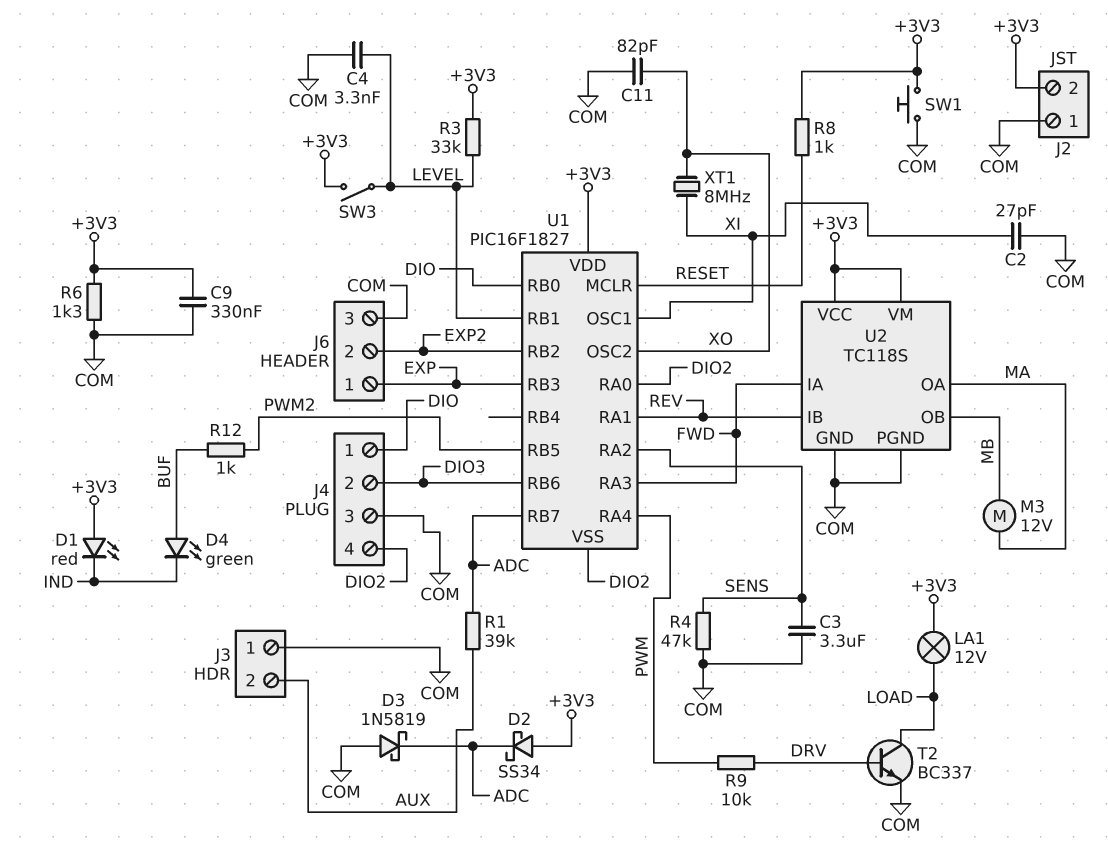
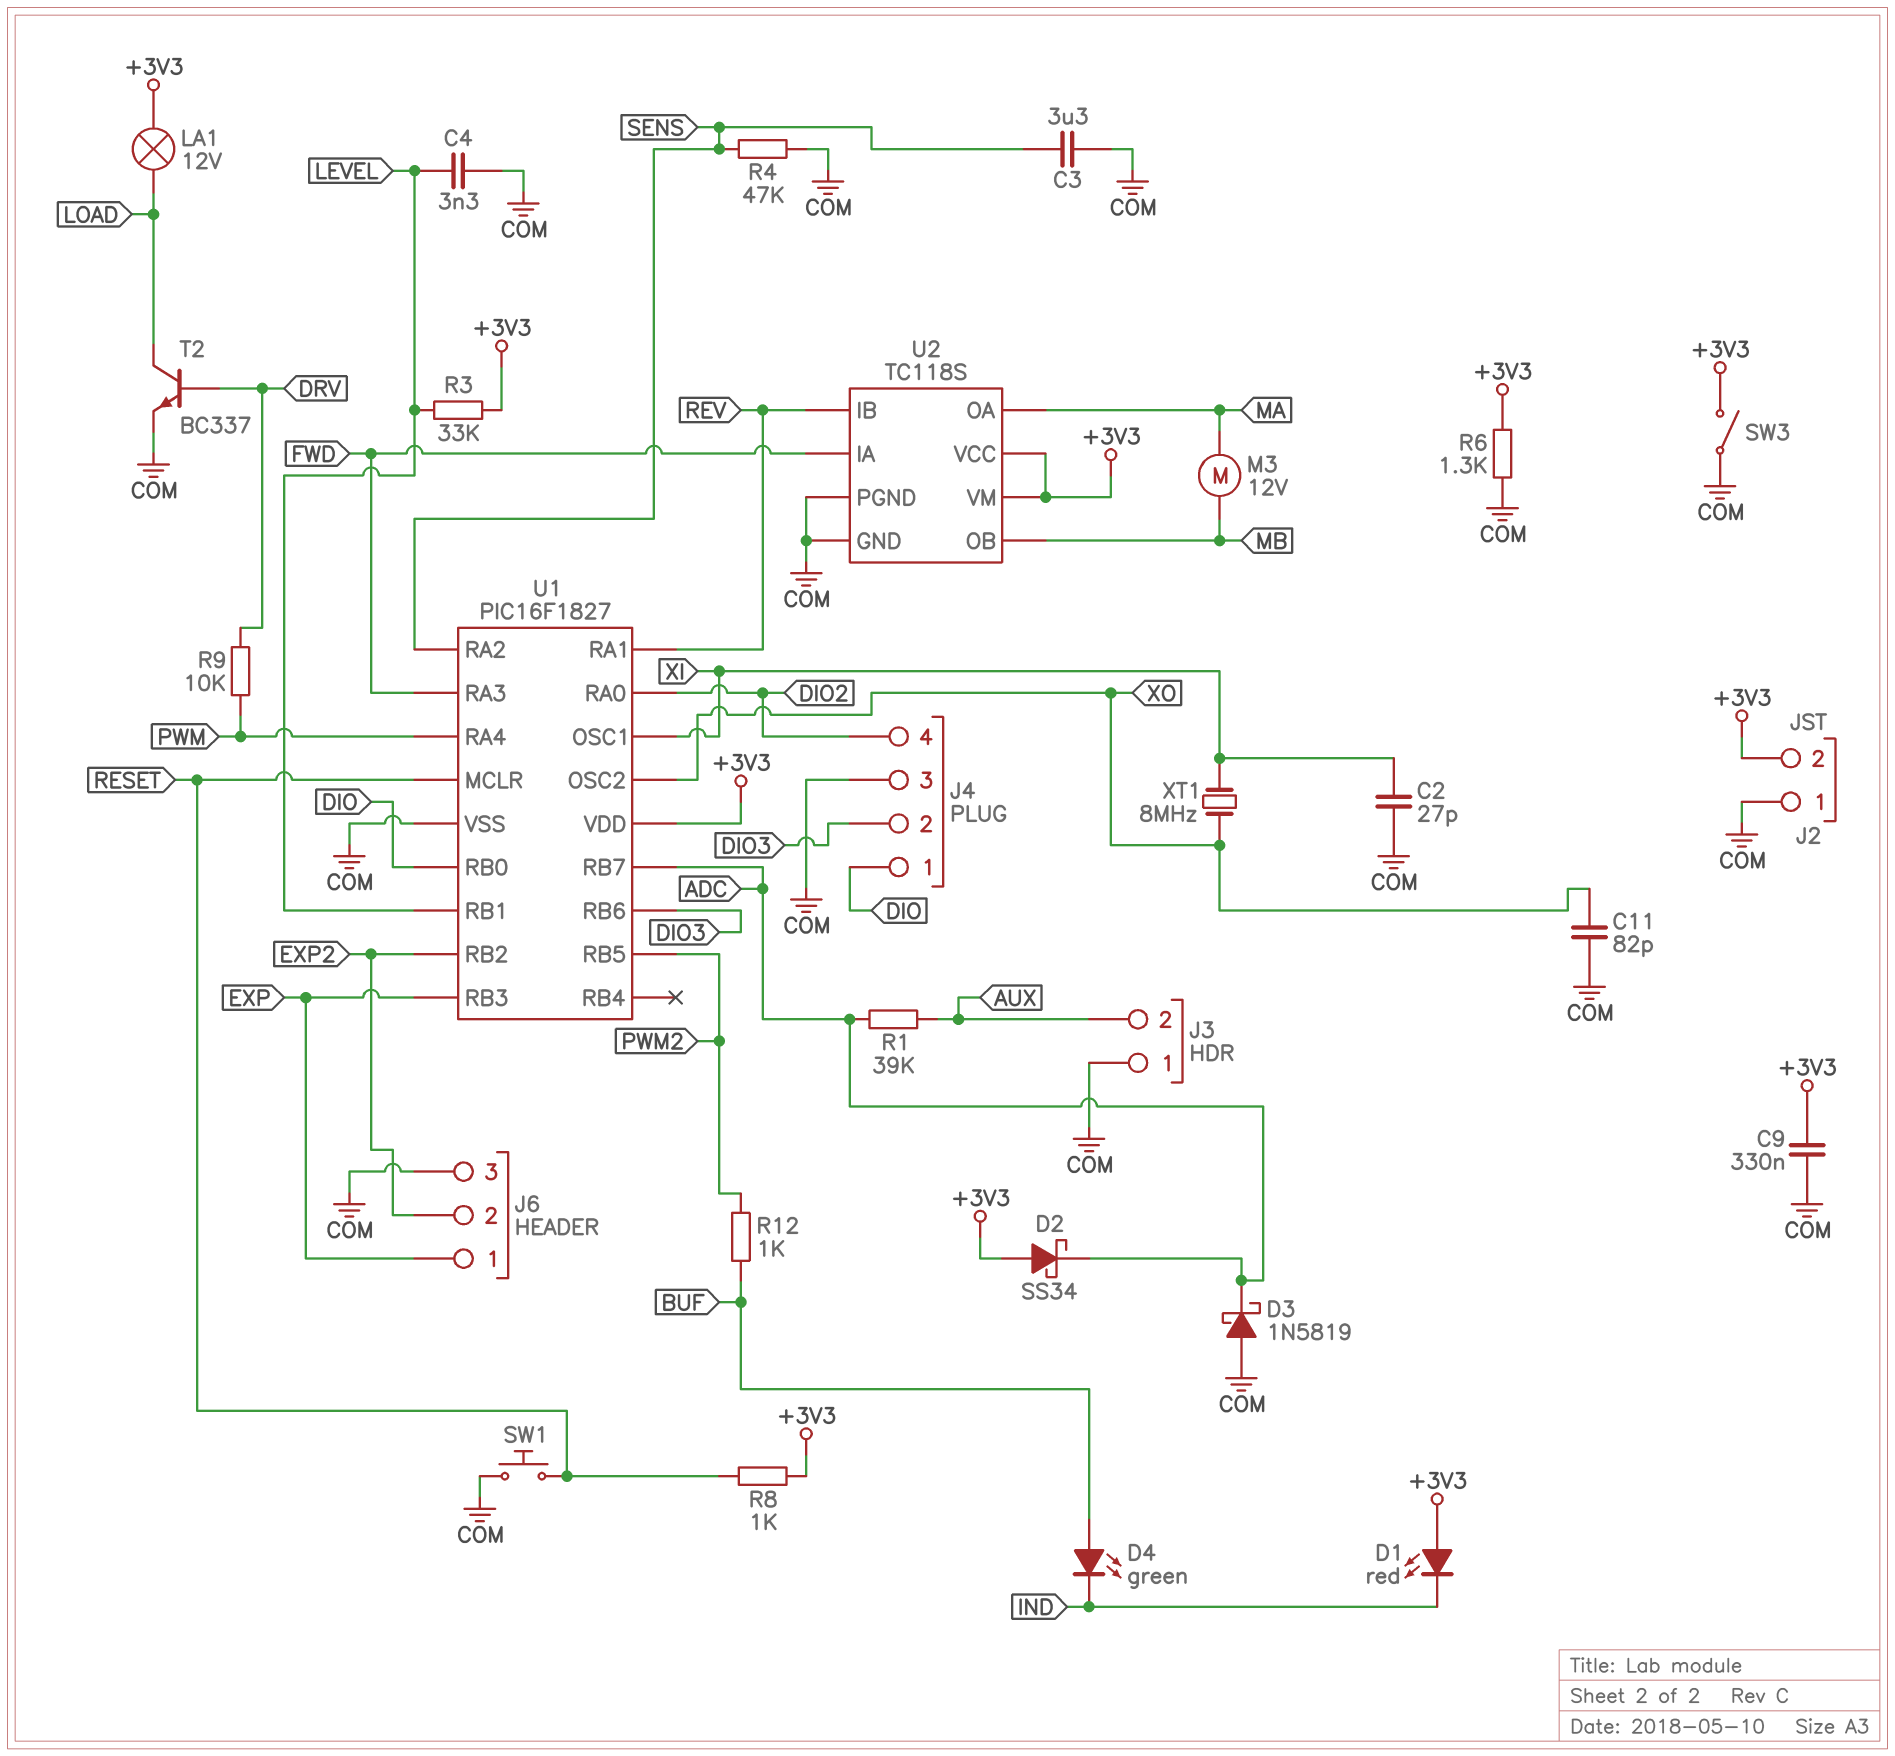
SW1: button (+3V3, COM) -> button (COM, RESET)
SW3: switch (+3V3, LEVEL) -> switch (+3V3, COM)
U1 pin VSS: DIO2 -> COM

